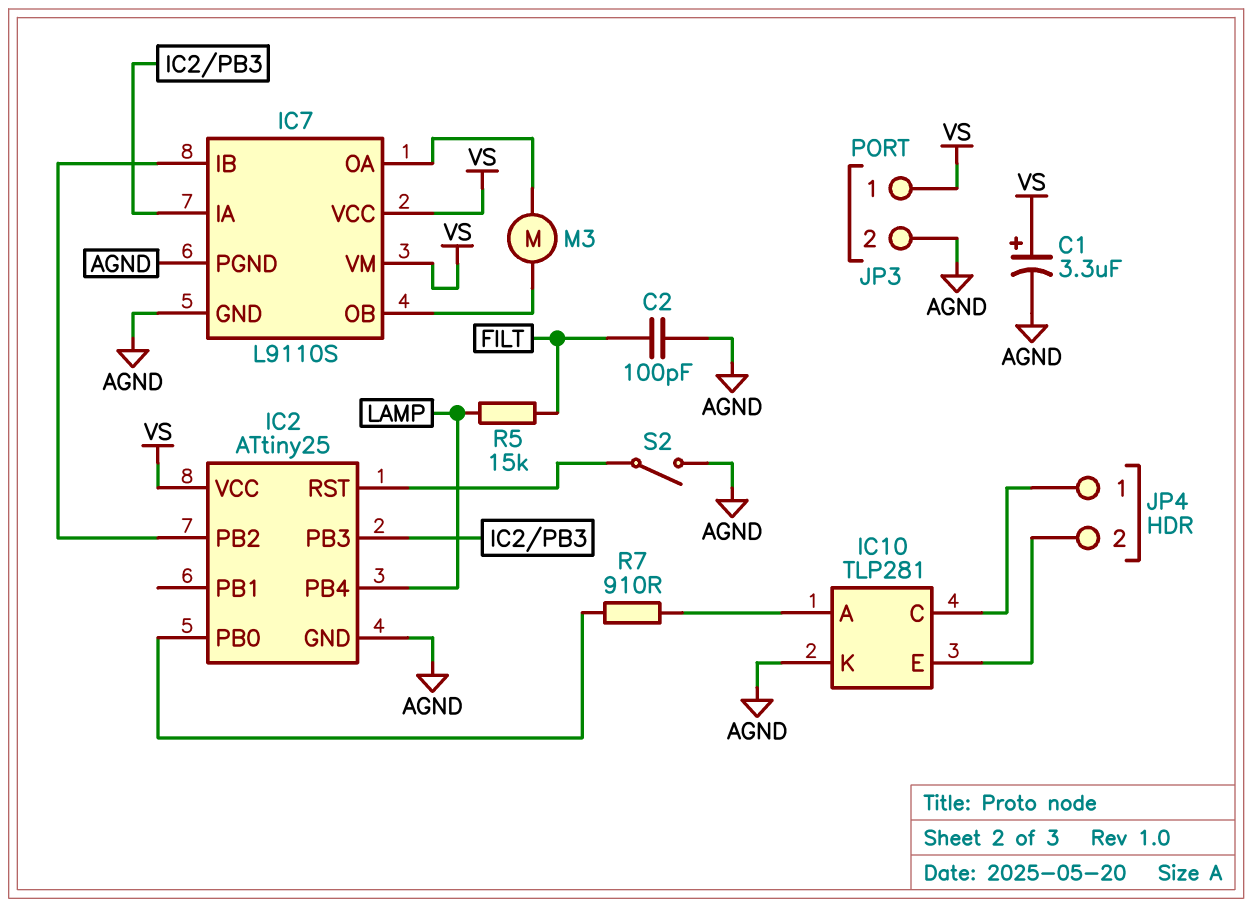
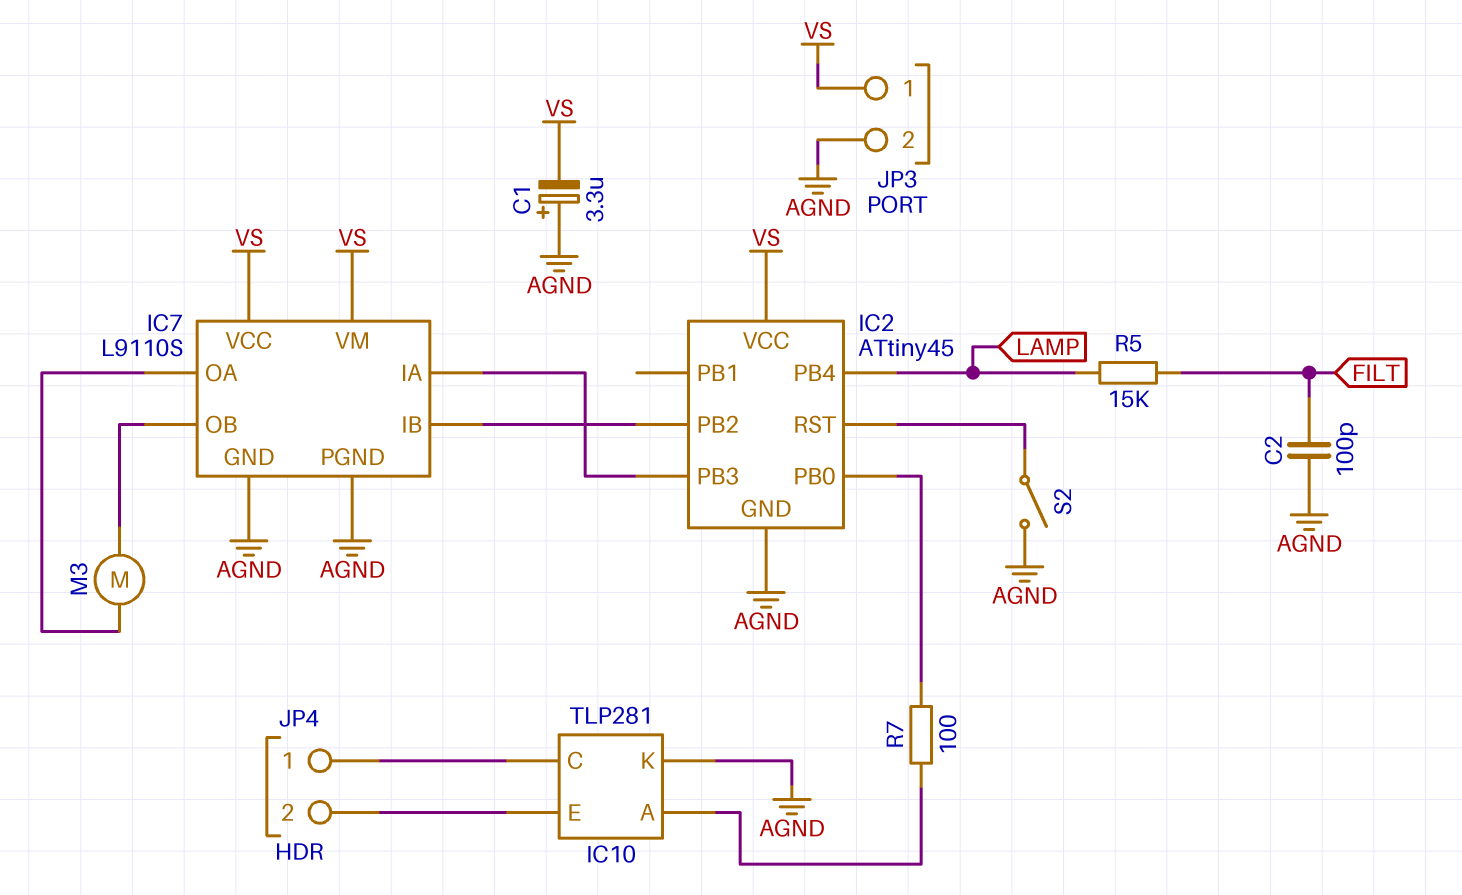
C1: 3.3uF (plus VS, minus AGND) -> 3.3uF (plus AGND, minus VS)
IC2: ATtiny25 -> ATtiny45
R7: 910 (IC2/PB0, IC10/A) -> 100 (IC2/PB0, IC10/A)

